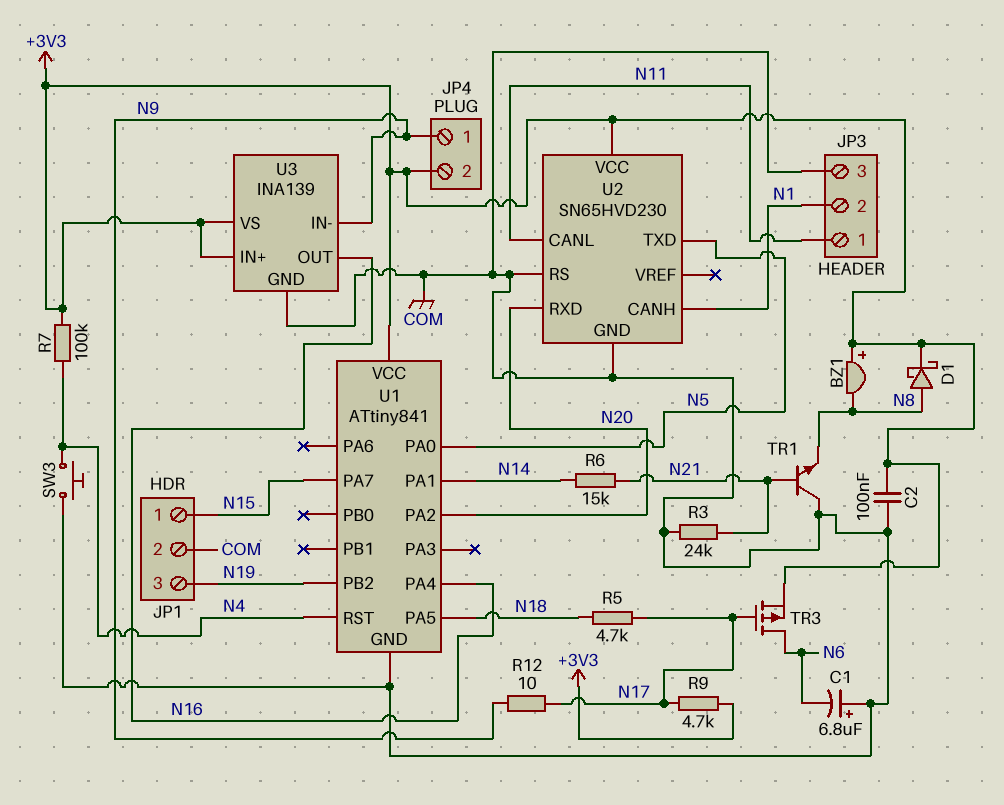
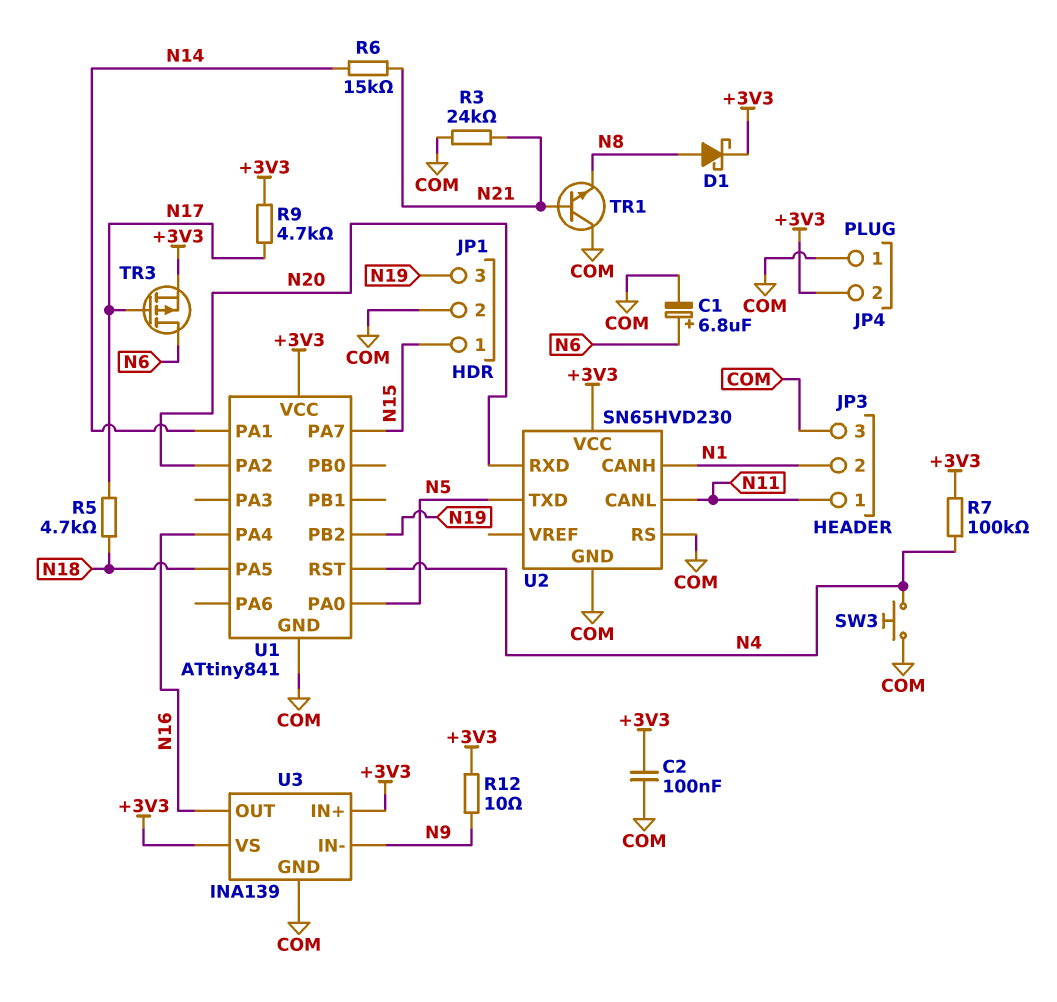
BZ1: buzzer (plus +3V3, minus N8) -> none
C1: 6.8uF (plus COM, minus N6) -> 6.8uF (plus N6, minus COM)
JP4 pin 1: N9 -> COM
R12: 10 (N9, N17) -> 10 (+3V3, N9)

